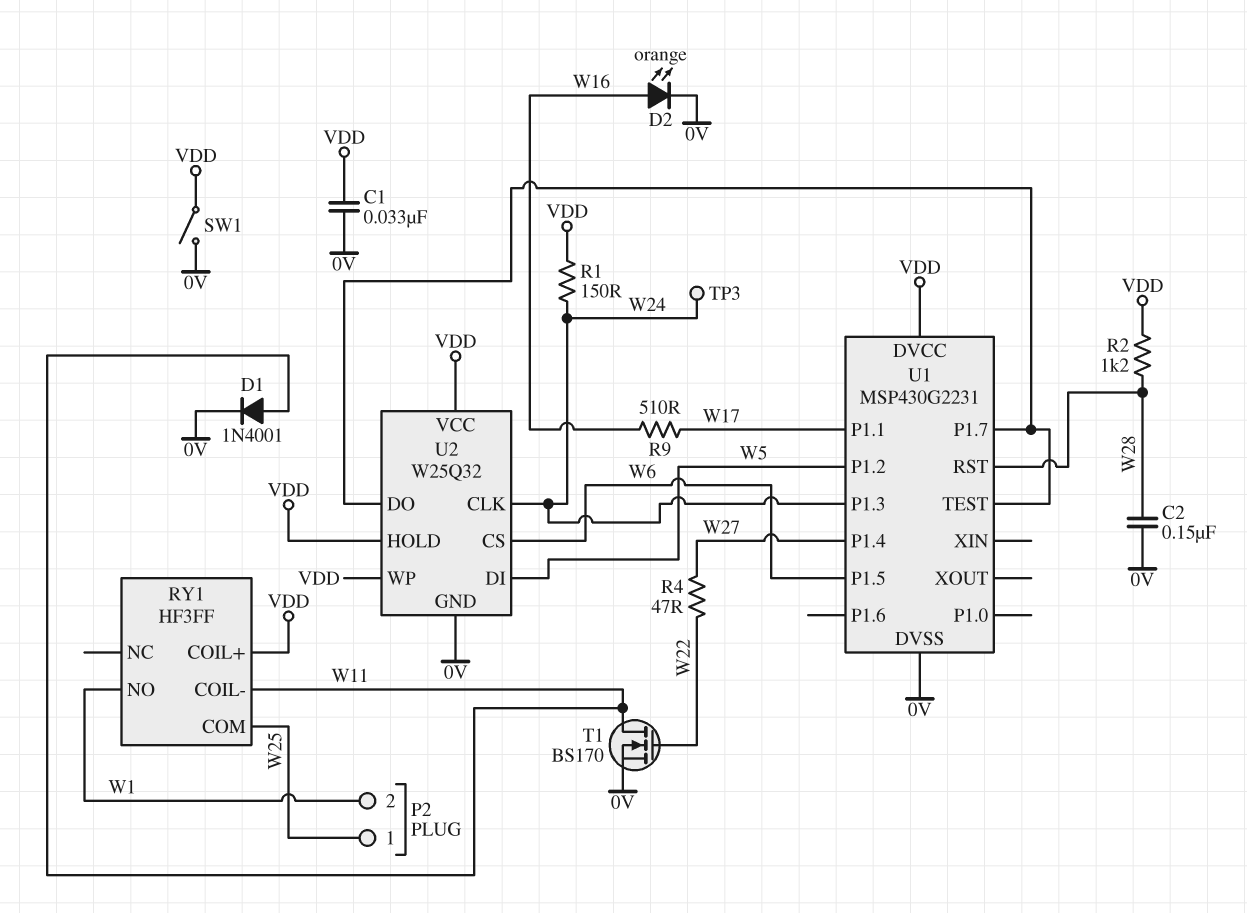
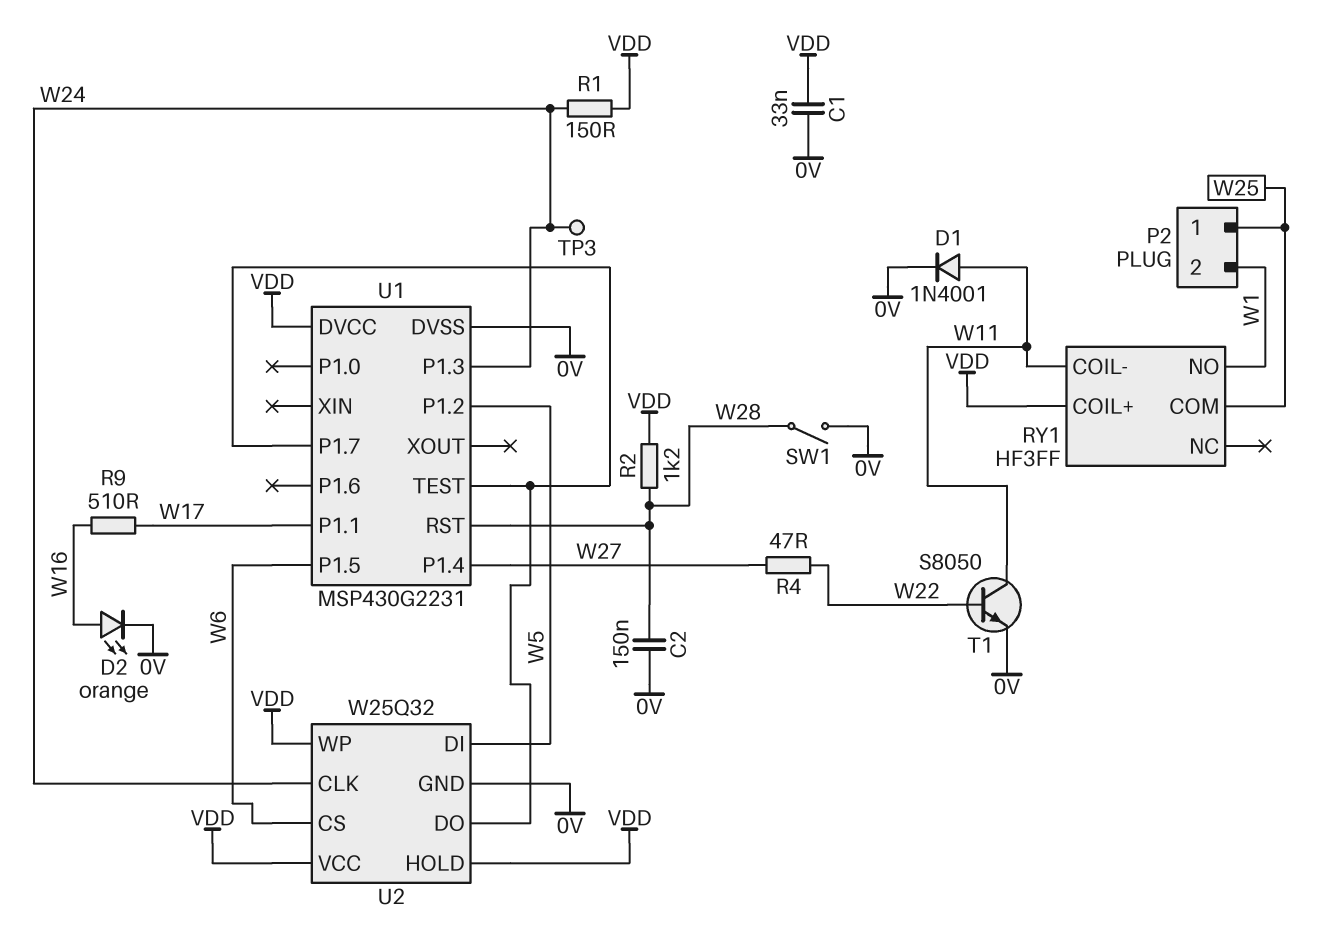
SW1: switch (0V, VDD) -> switch (0V, W28)
T1: NMOS BS170 (G W22, D W11, S 0V) -> NPN S8050 (B W22, C W11, E 0V)

